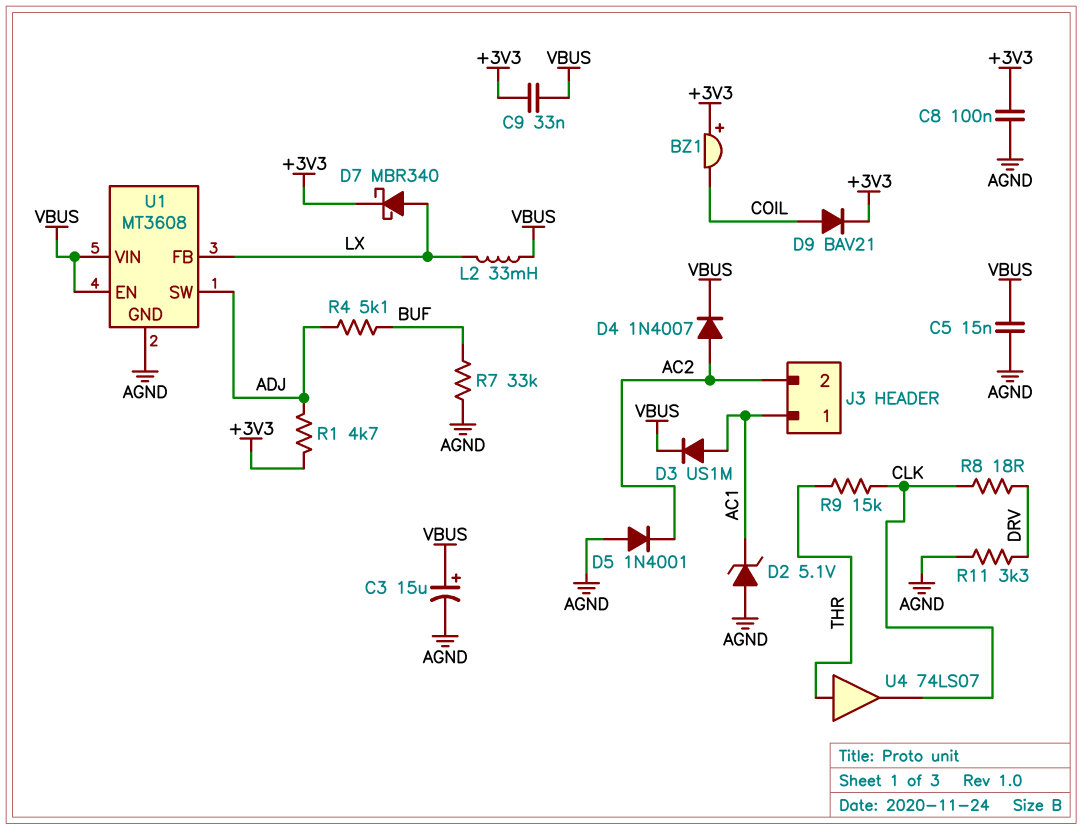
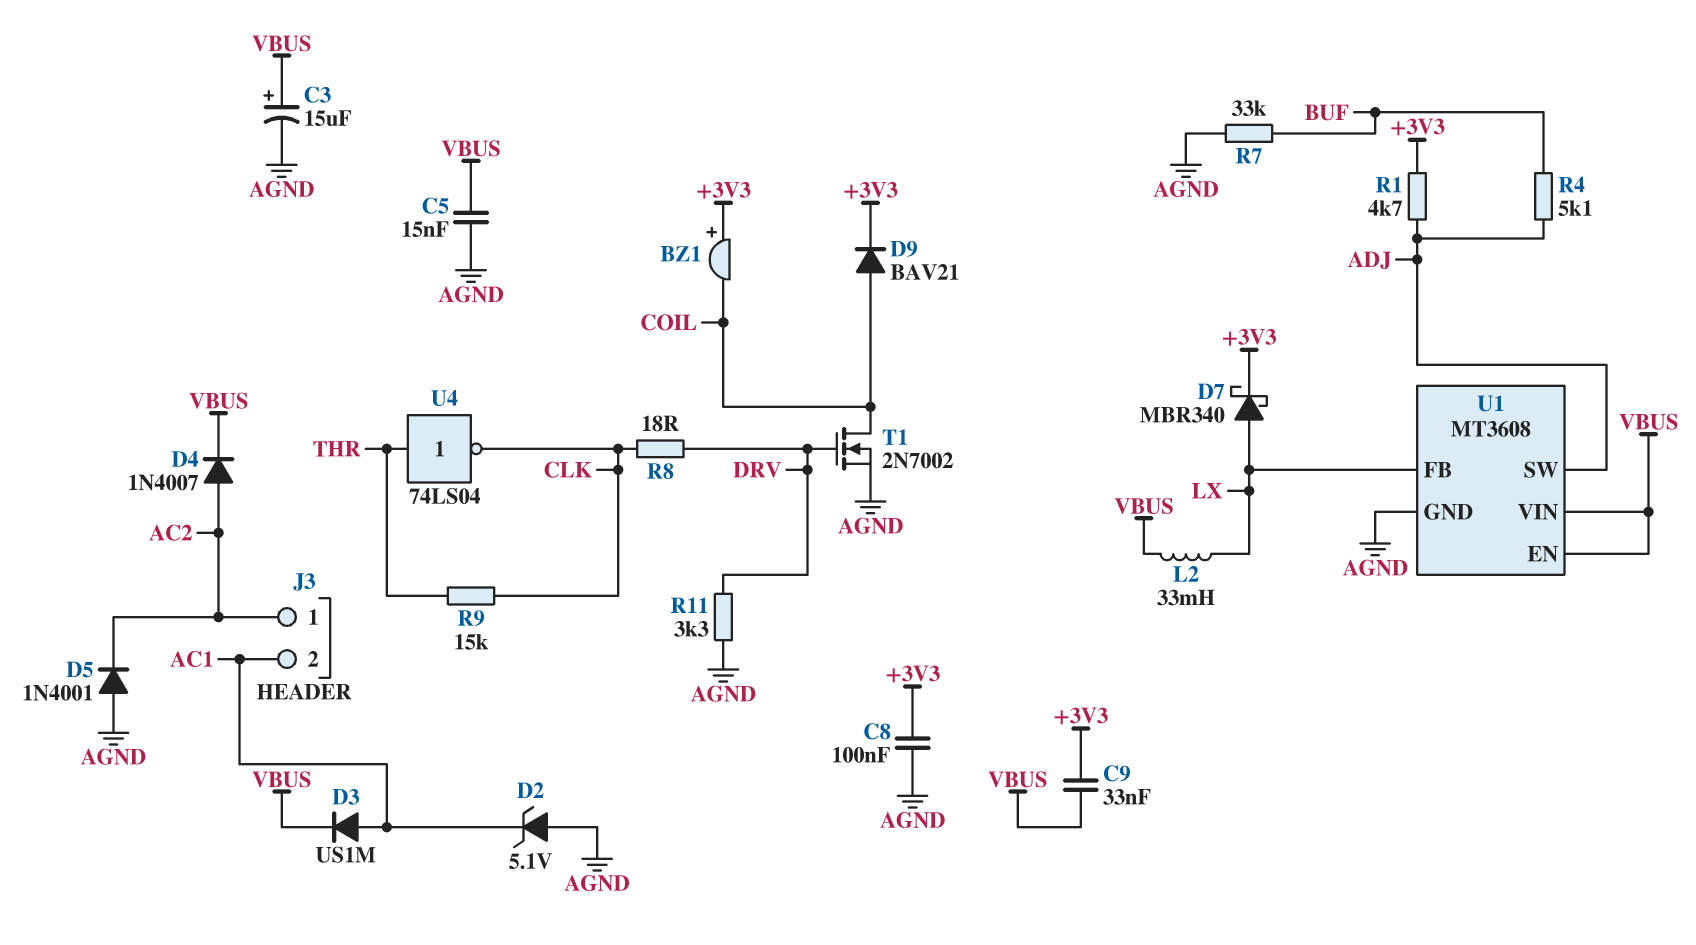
J3 pin 1: AC1 -> AC2
J3 pin 2: AC2 -> AC1
T1: none -> NMOS 2N7002 (G DRV, D COIL, S AGND)
U4: buffer 74LS07 (in THR, out CLK) -> NOT 74LS04 (in THR, out CLK)

